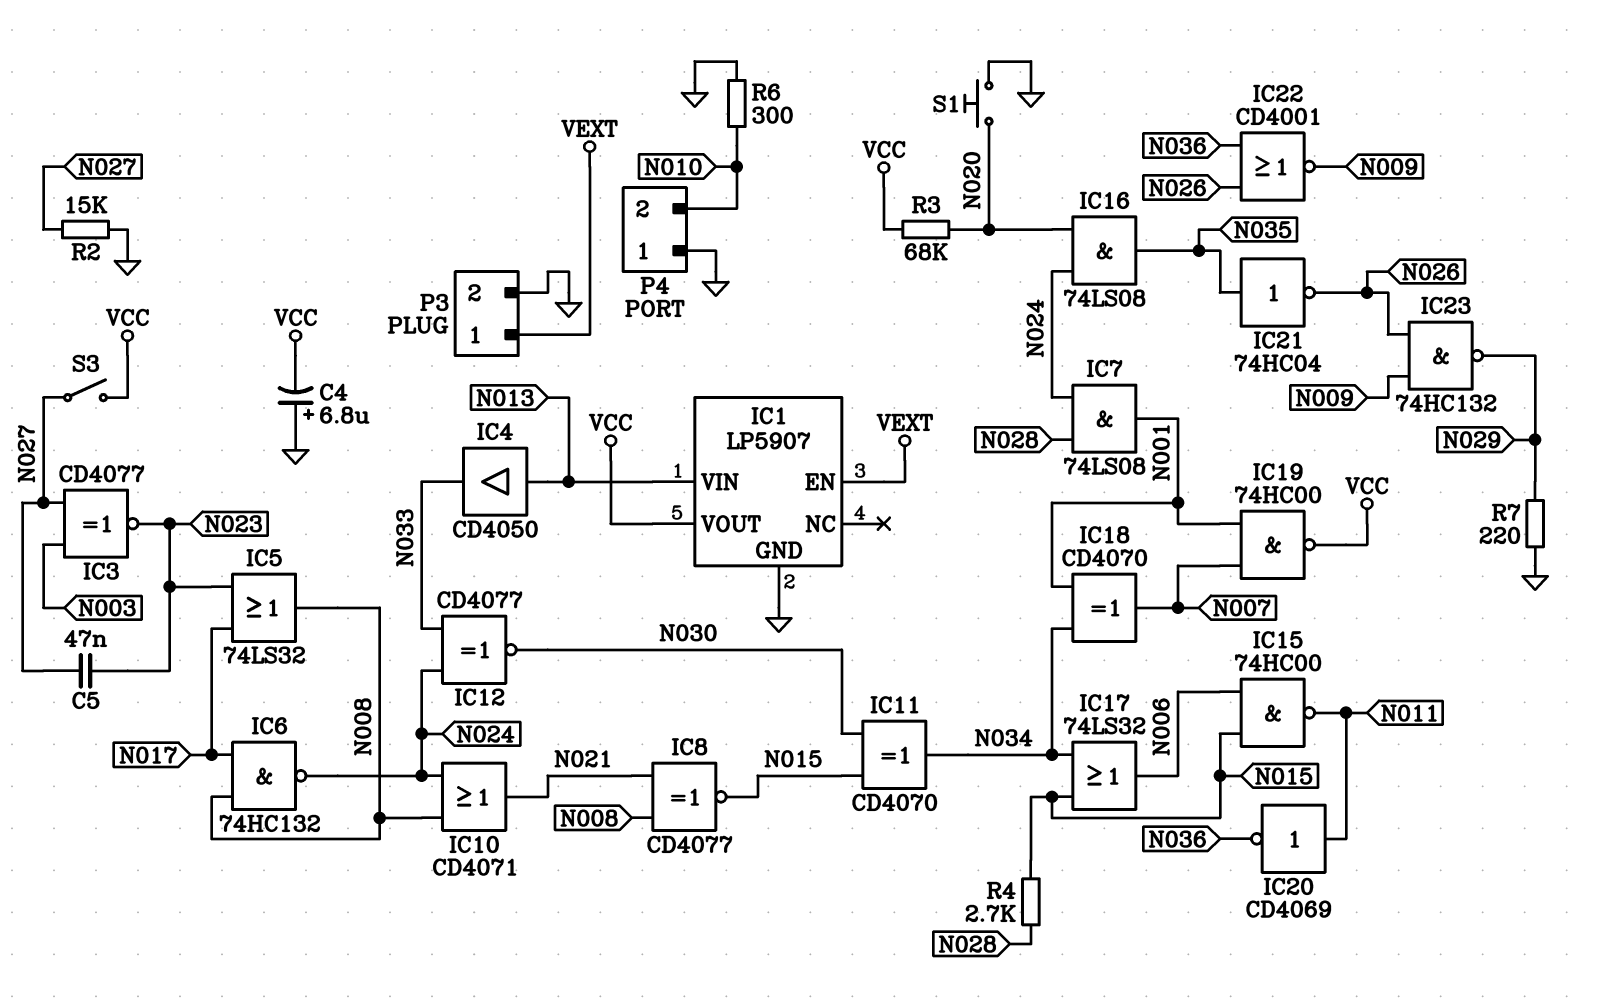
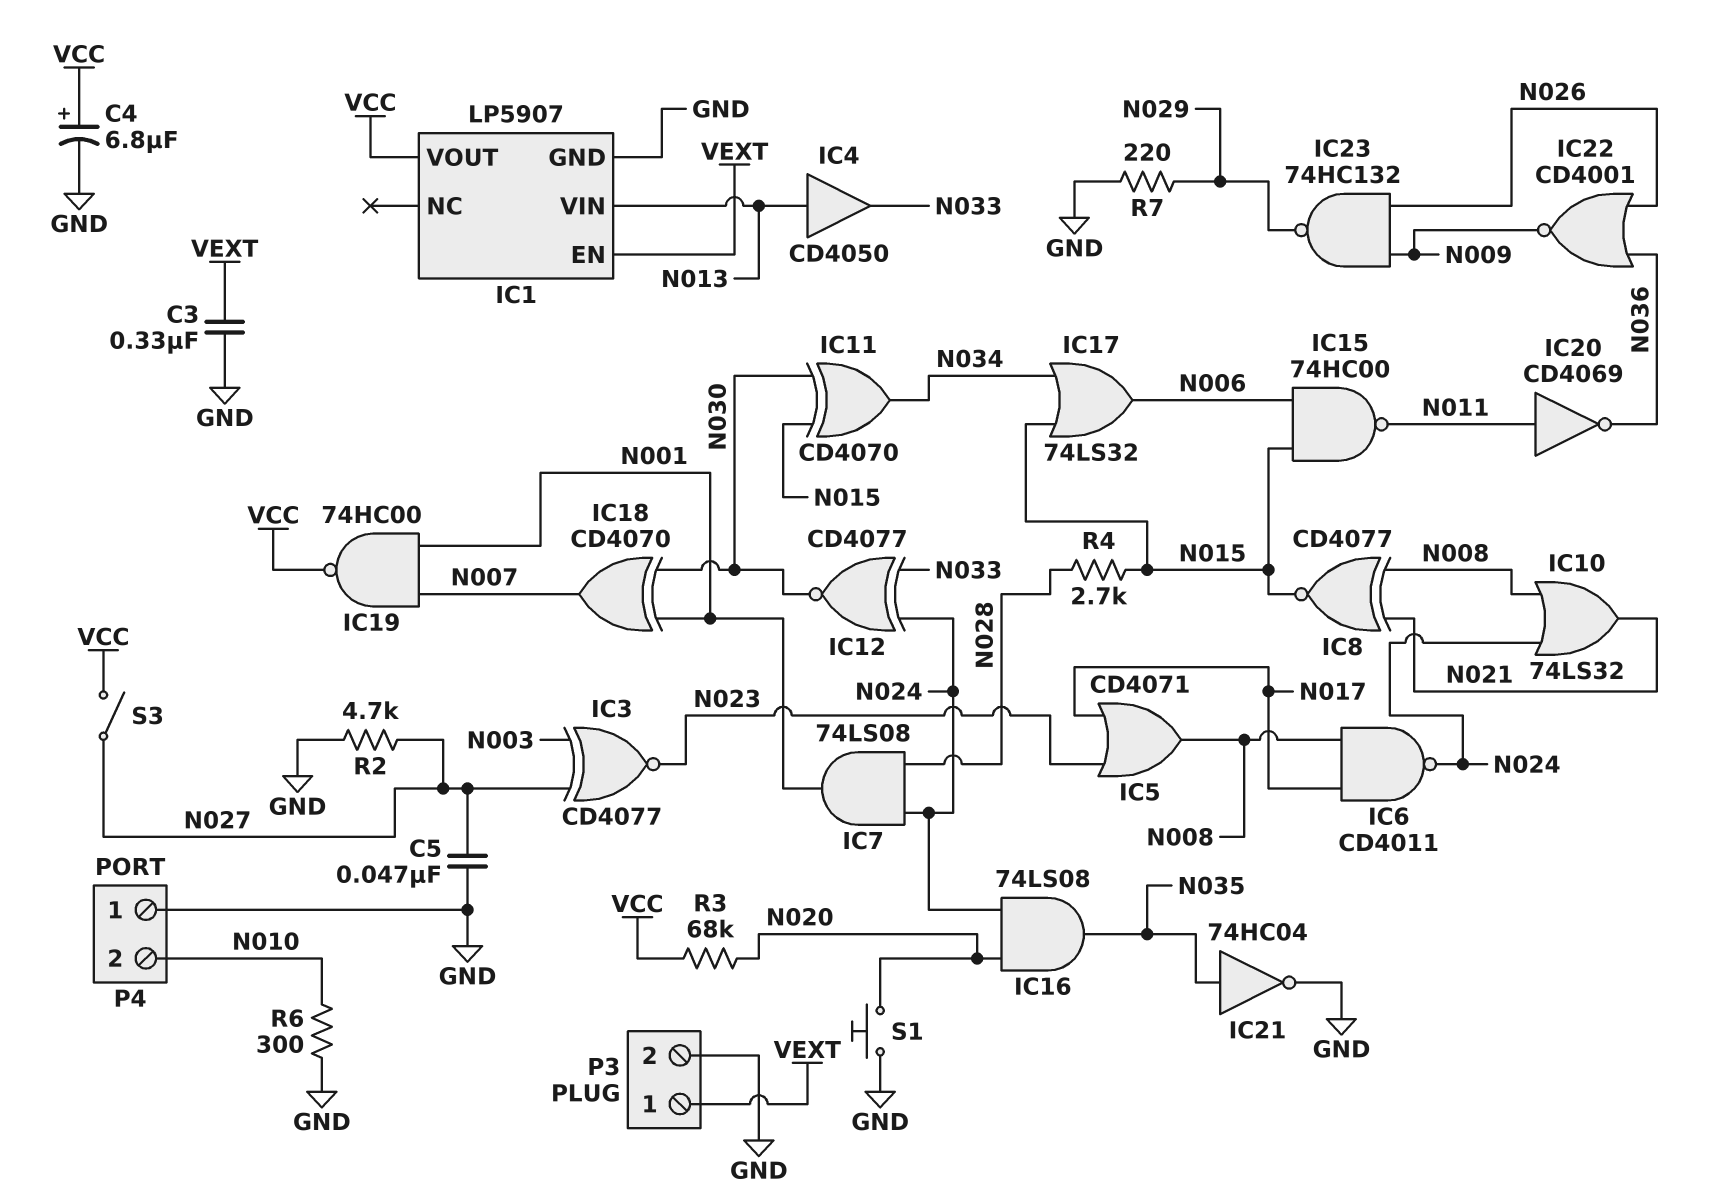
C3: none -> 330nF (GND, VEXT)
C4: 6.8uF (plus GND, minus VCC) -> 6.8uF (plus VCC, minus GND)
C5: 47nF (N023, N027) -> 47nF (GND, N027)
IC5: OR 74LS32 (in N017, in N023, out N008) -> OR CD4071 (in N017, in N023, out N008)
IC6: NAND 74HC132 (in N008, in N017, out N024) -> NAND CD4011 (in N008, in N017, out N024)
IC10: OR CD4071 (in N008, in N024, out N021) -> OR 74LS32 (in N008, in N024, out N021)
IC18: XOR CD4070 (in N001, in N034, out N007) -> XOR CD4070 (in N001, in N030, out N007)
IC21: NOT 74HC04 (in N035, out N026) -> NOT 74HC04 (in N035, out GND)
R2: 15k (GND, N027) -> 4.7k (GND, N027)

